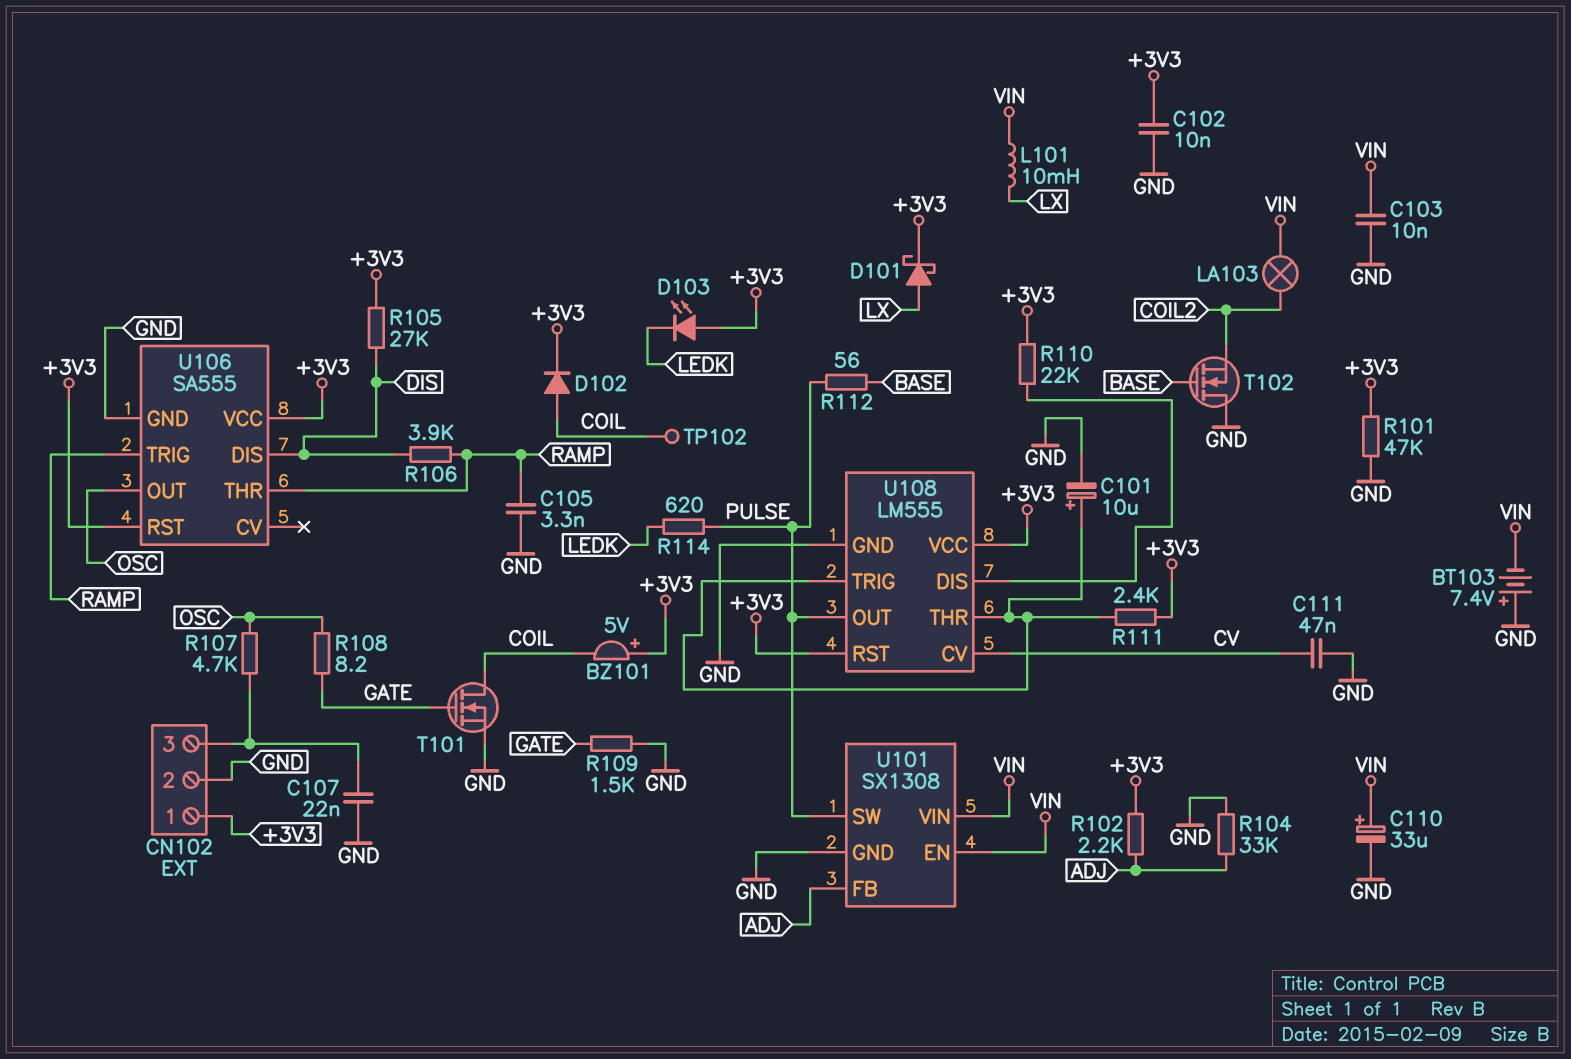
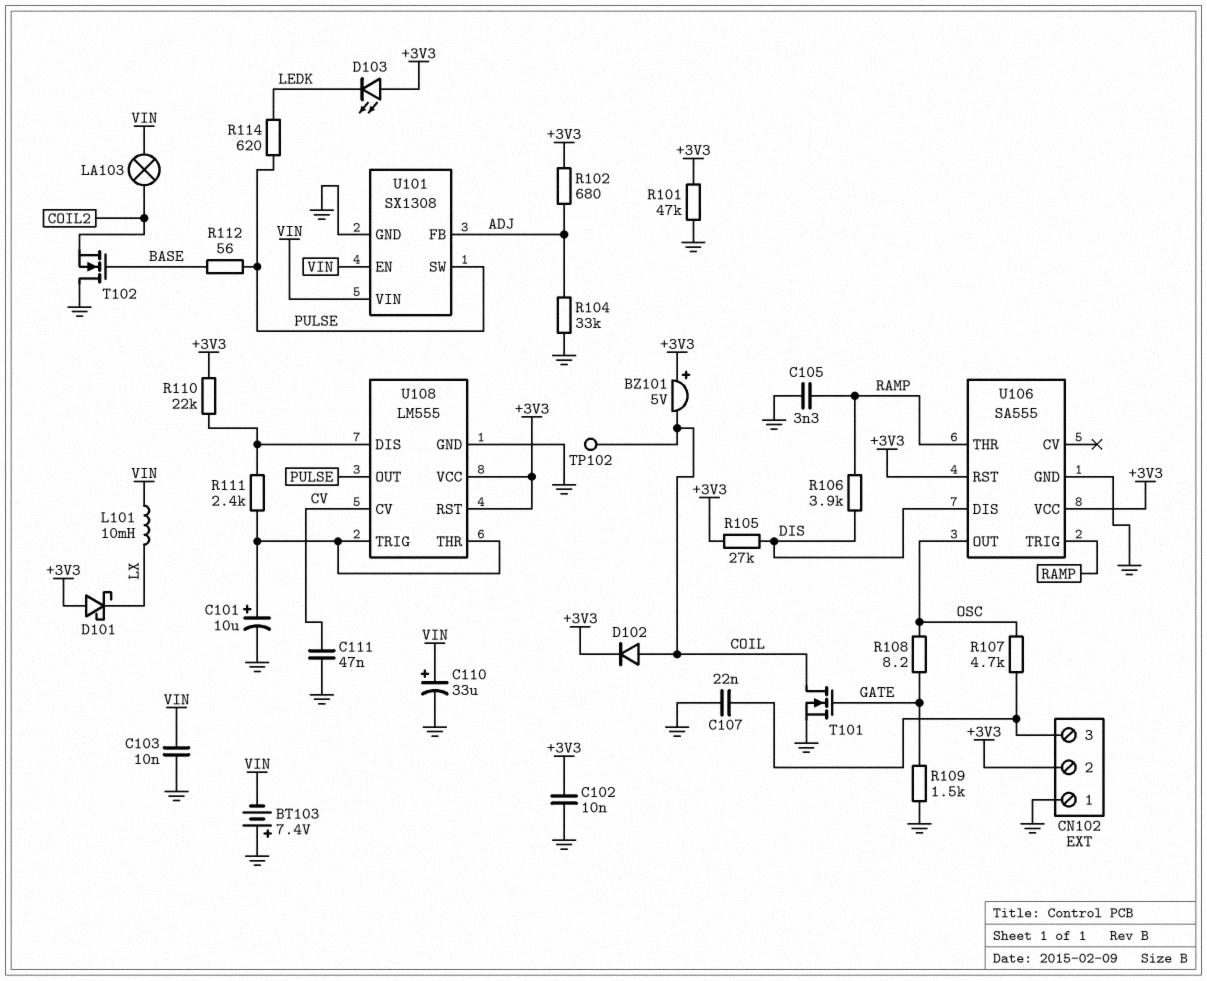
CN102 pin 1: +3V3 -> GND
CN102 pin 2: GND -> +3V3
D101: schottky (A LX, K +3V3) -> schottky (A +3V3, K LX)
R102: 2.2k (+3V3, ADJ) -> 680 (+3V3, ADJ)
R111: 2.4k (+3V3, U108/THR) -> 2.4k (U108/DIS, U108/THR)

